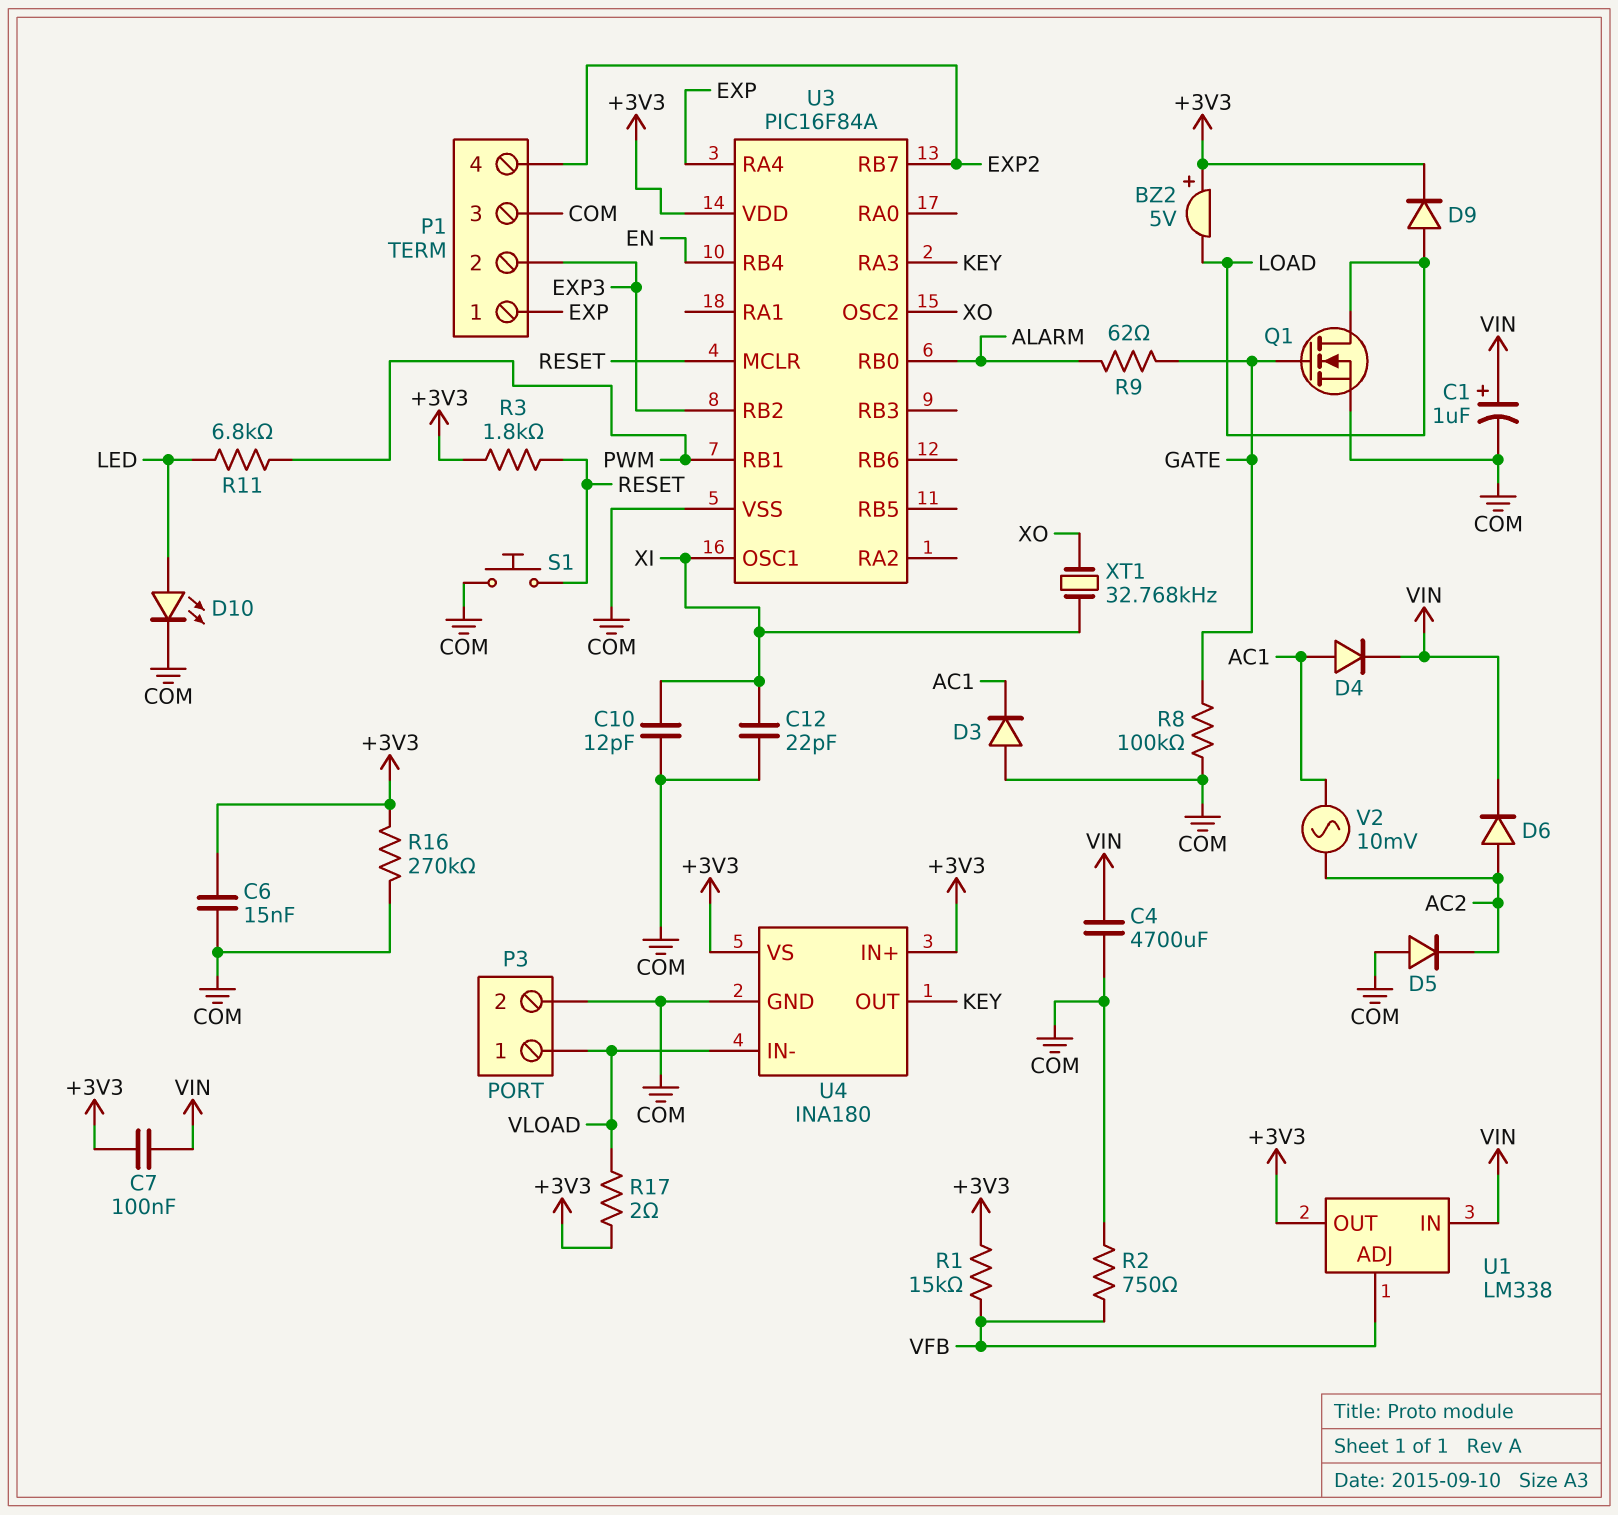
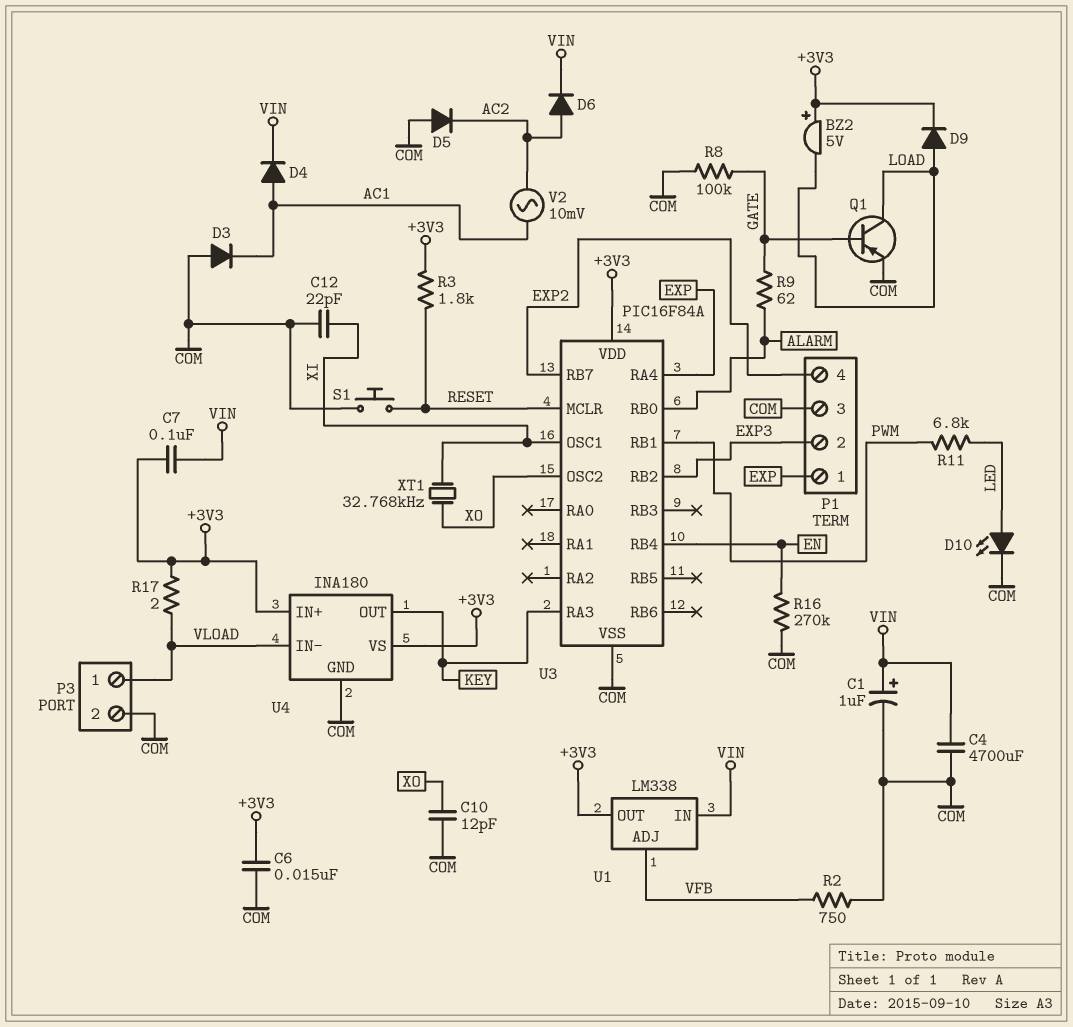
C10: 12pF (COM, XI) -> 12pF (COM, XO)
Q1: NMOS (G GATE, D LOAD, S COM) -> PNP (B GATE, C LOAD, E COM)
R1: 15k (+3V3, VFB) -> none
R16: 270k (+3V3, COM) -> 270k (COM, EN)

